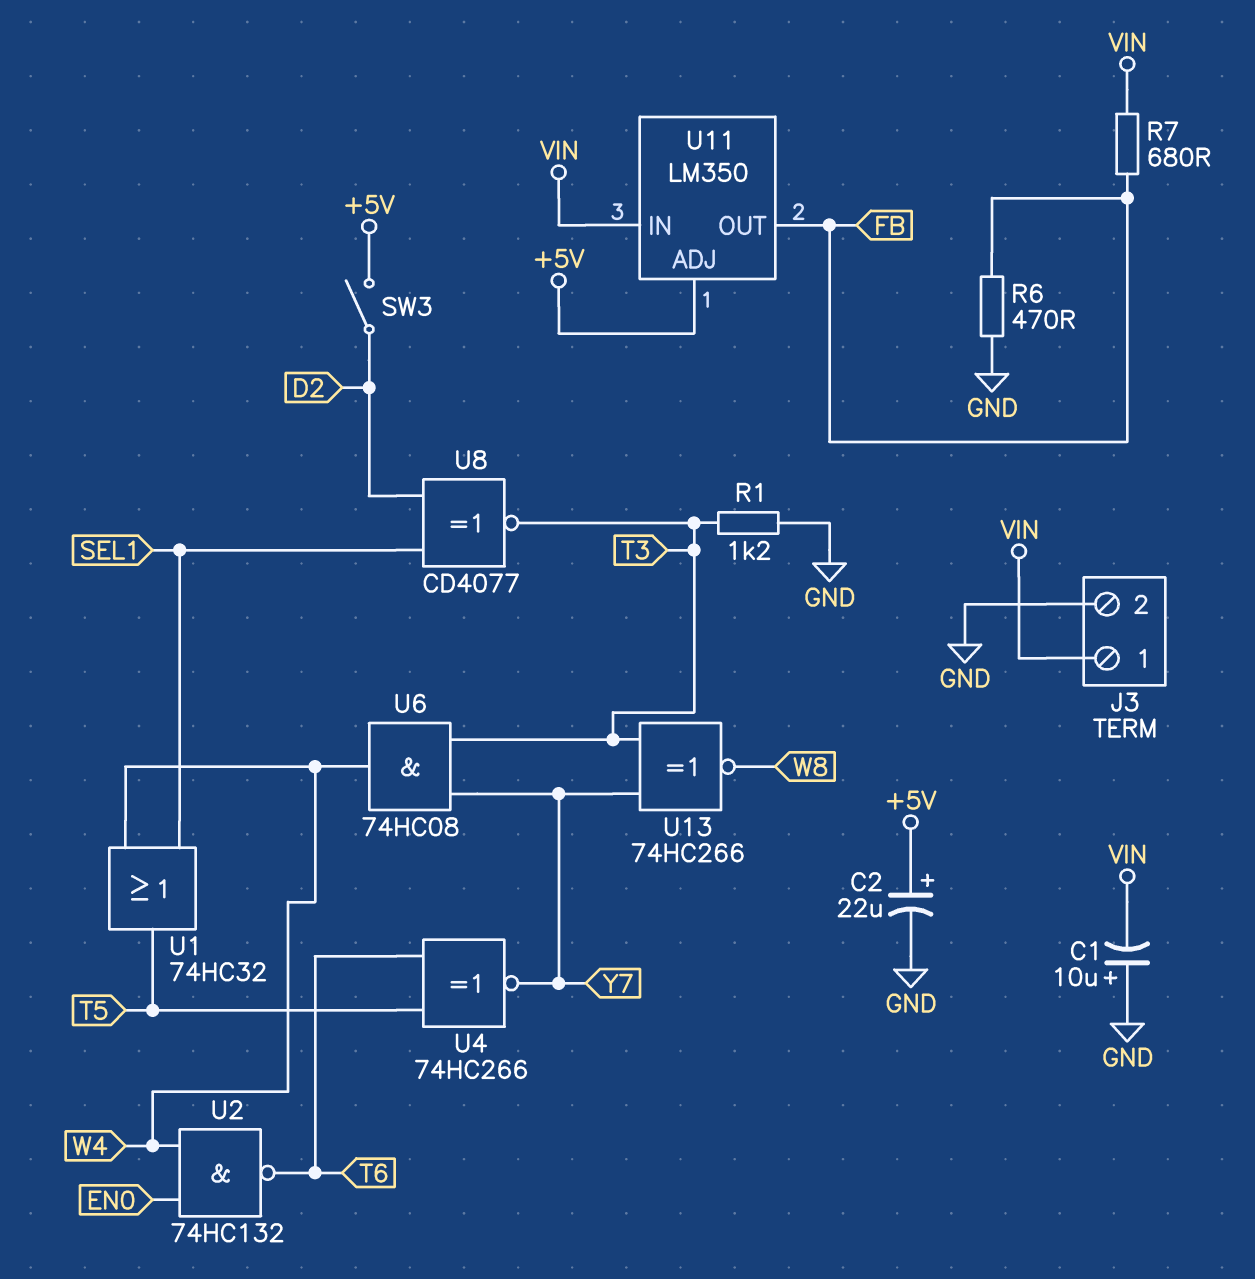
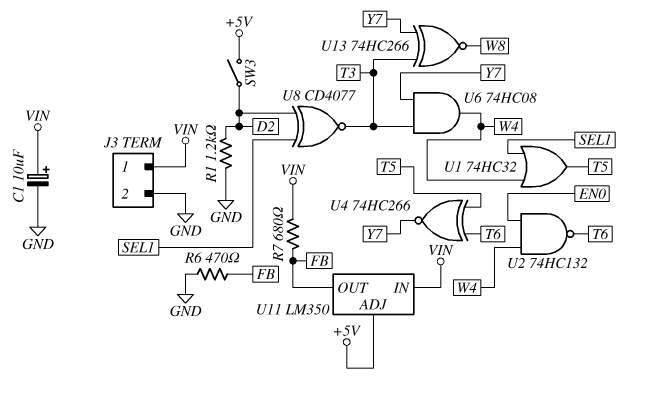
C1: 10uF (plus GND, minus VIN) -> 10uF (plus VIN, minus GND)
C2: 22uF (plus +5V, minus GND) -> none
R1: 1.2k (GND, T3) -> 1.2k (D2, GND)

